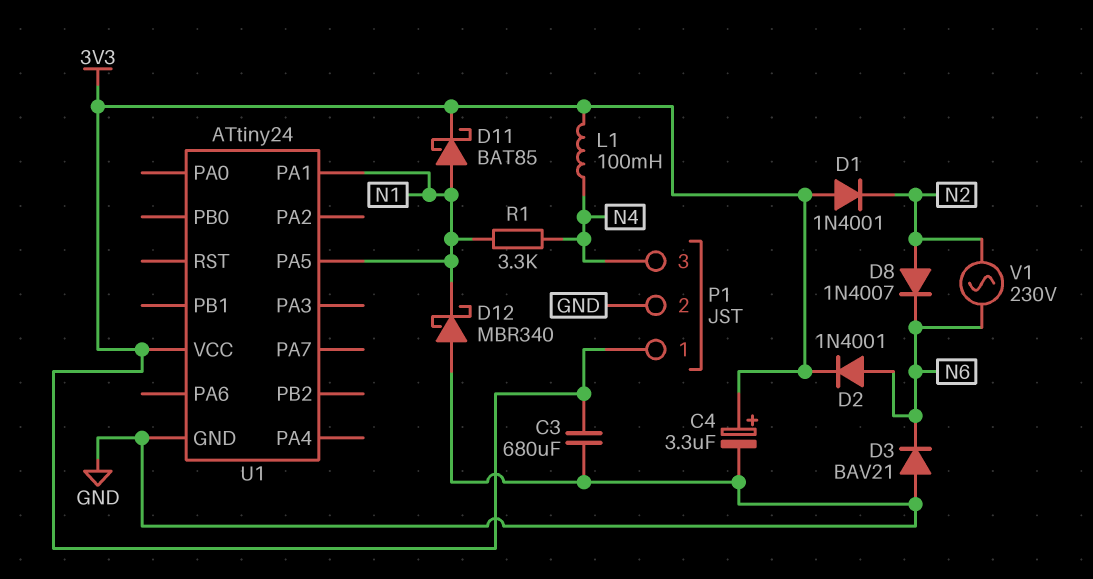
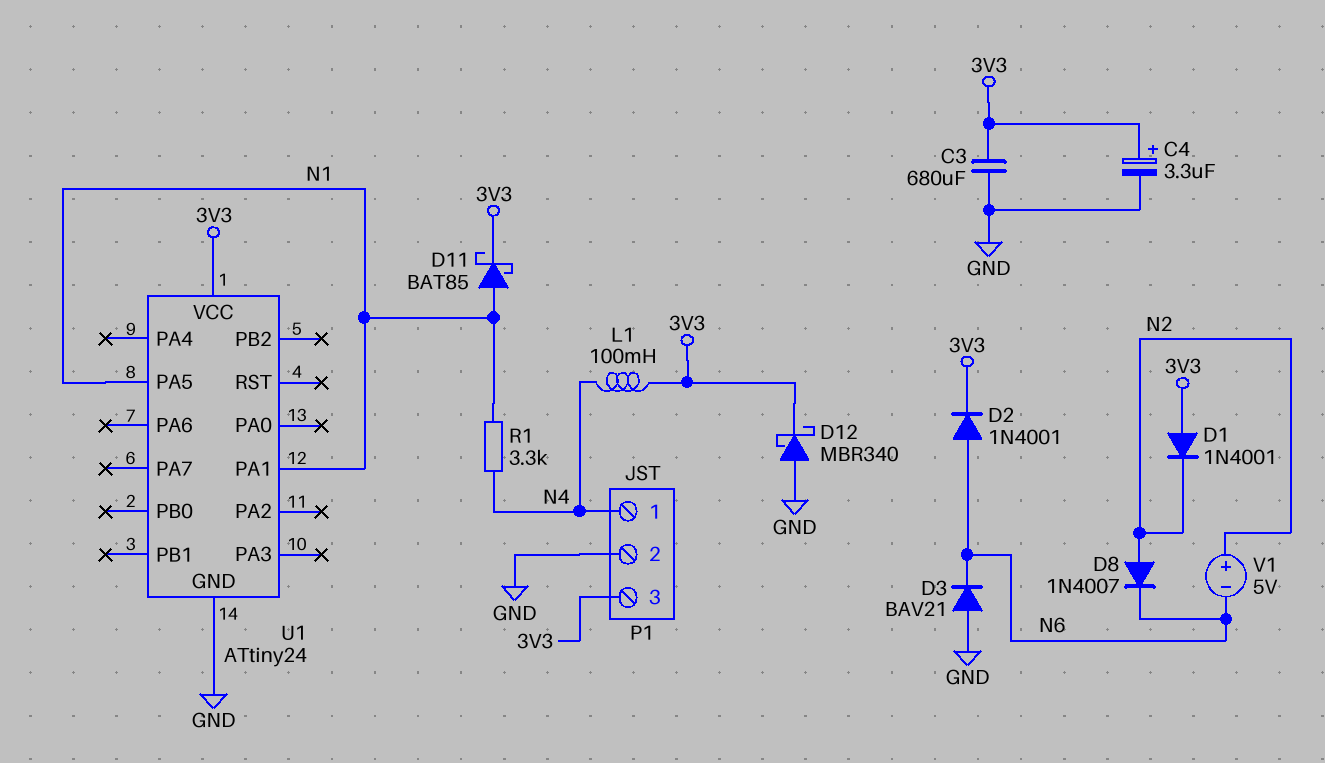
D12: schottky MBR340 (A GND, K N1) -> schottky MBR340 (A GND, K 3V3)
P1 pin 1: 3V3 -> N4
P1 pin 3: N4 -> 3V3
V1: AC 230V (N2, N6) -> 5V (plus N2, minus N6)

